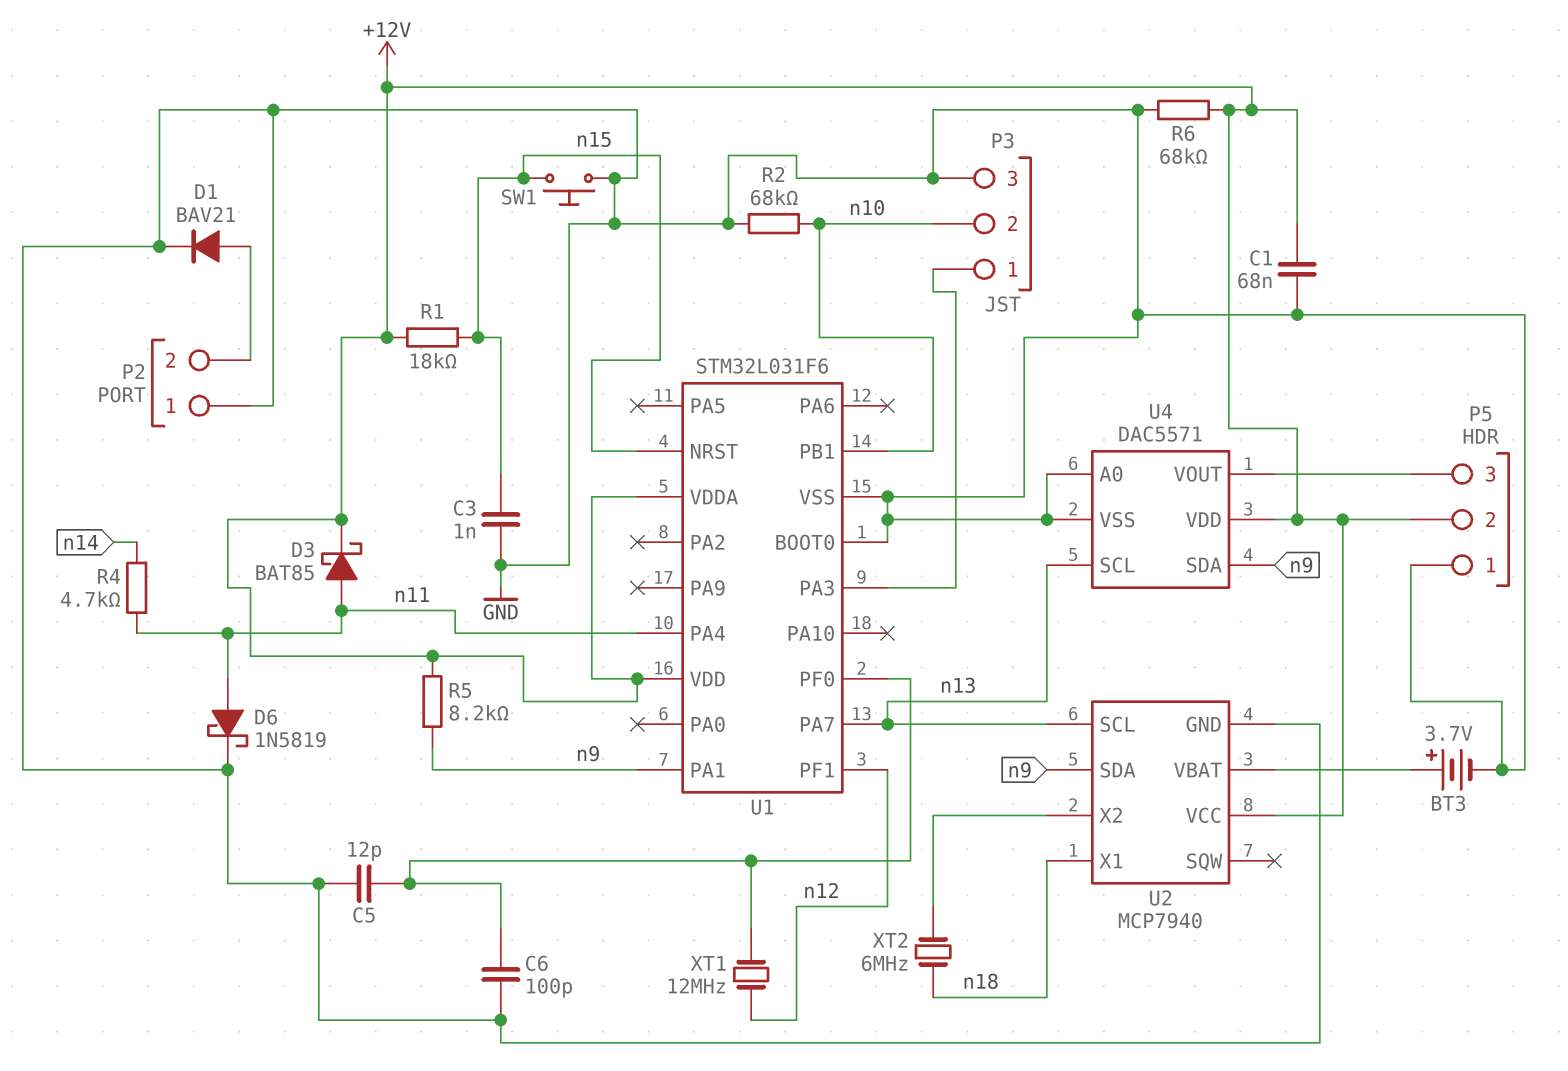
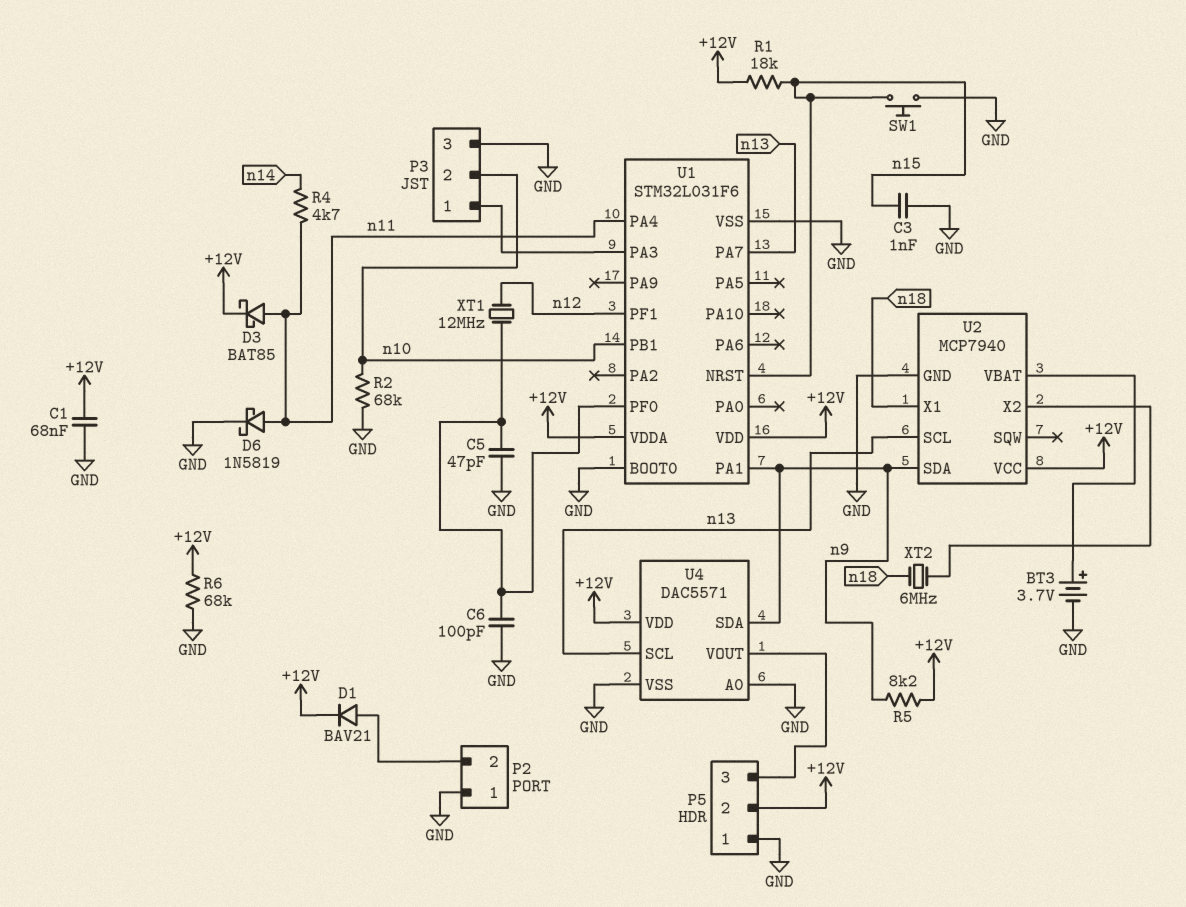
C5: 12pF (GND, U1/PF0) -> 47pF (GND, U1/PF0)
D1: diode BAV21 (A P2/2, K GND) -> diode BAV21 (A P2/2, K +12V)

